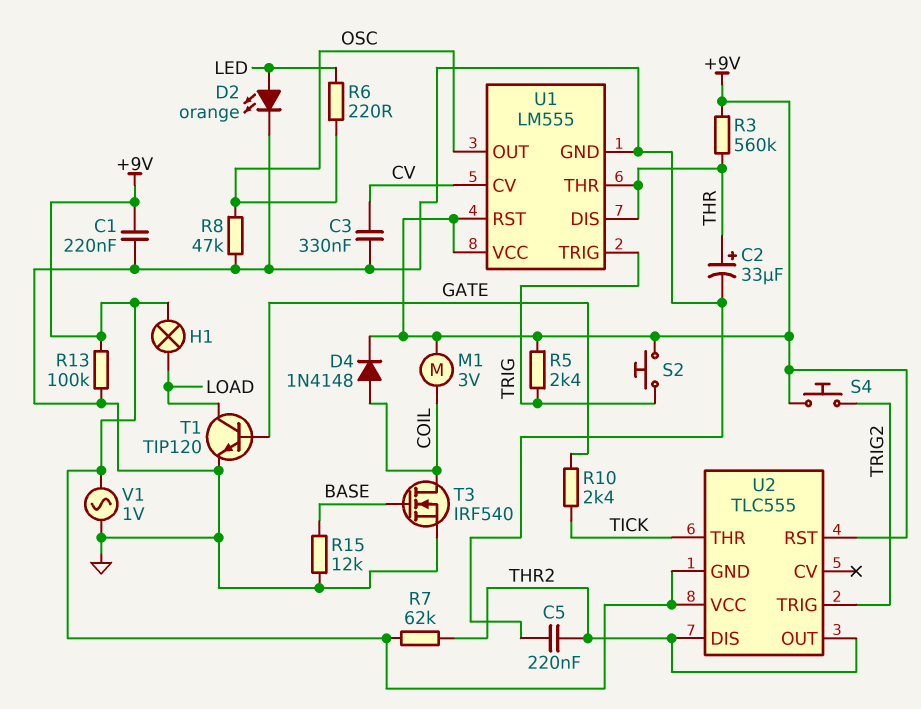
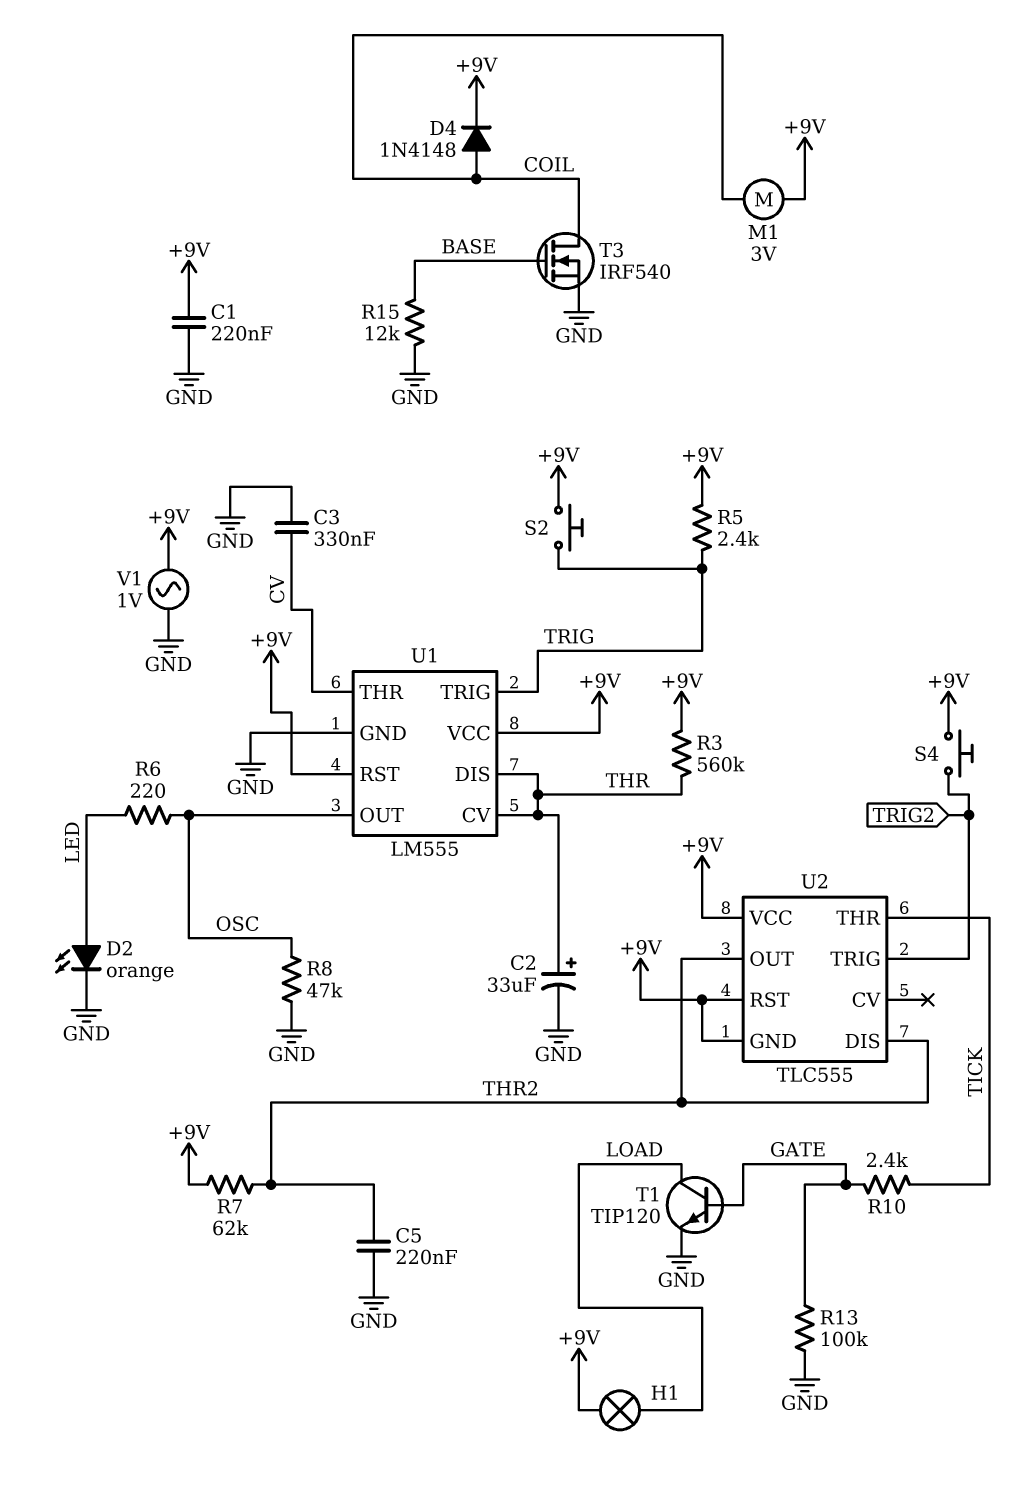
R13: 100k (+9V, GND) -> 100k (GATE, GND)
U1 pin CV: CV -> THR
U1 pin THR: THR -> CV

